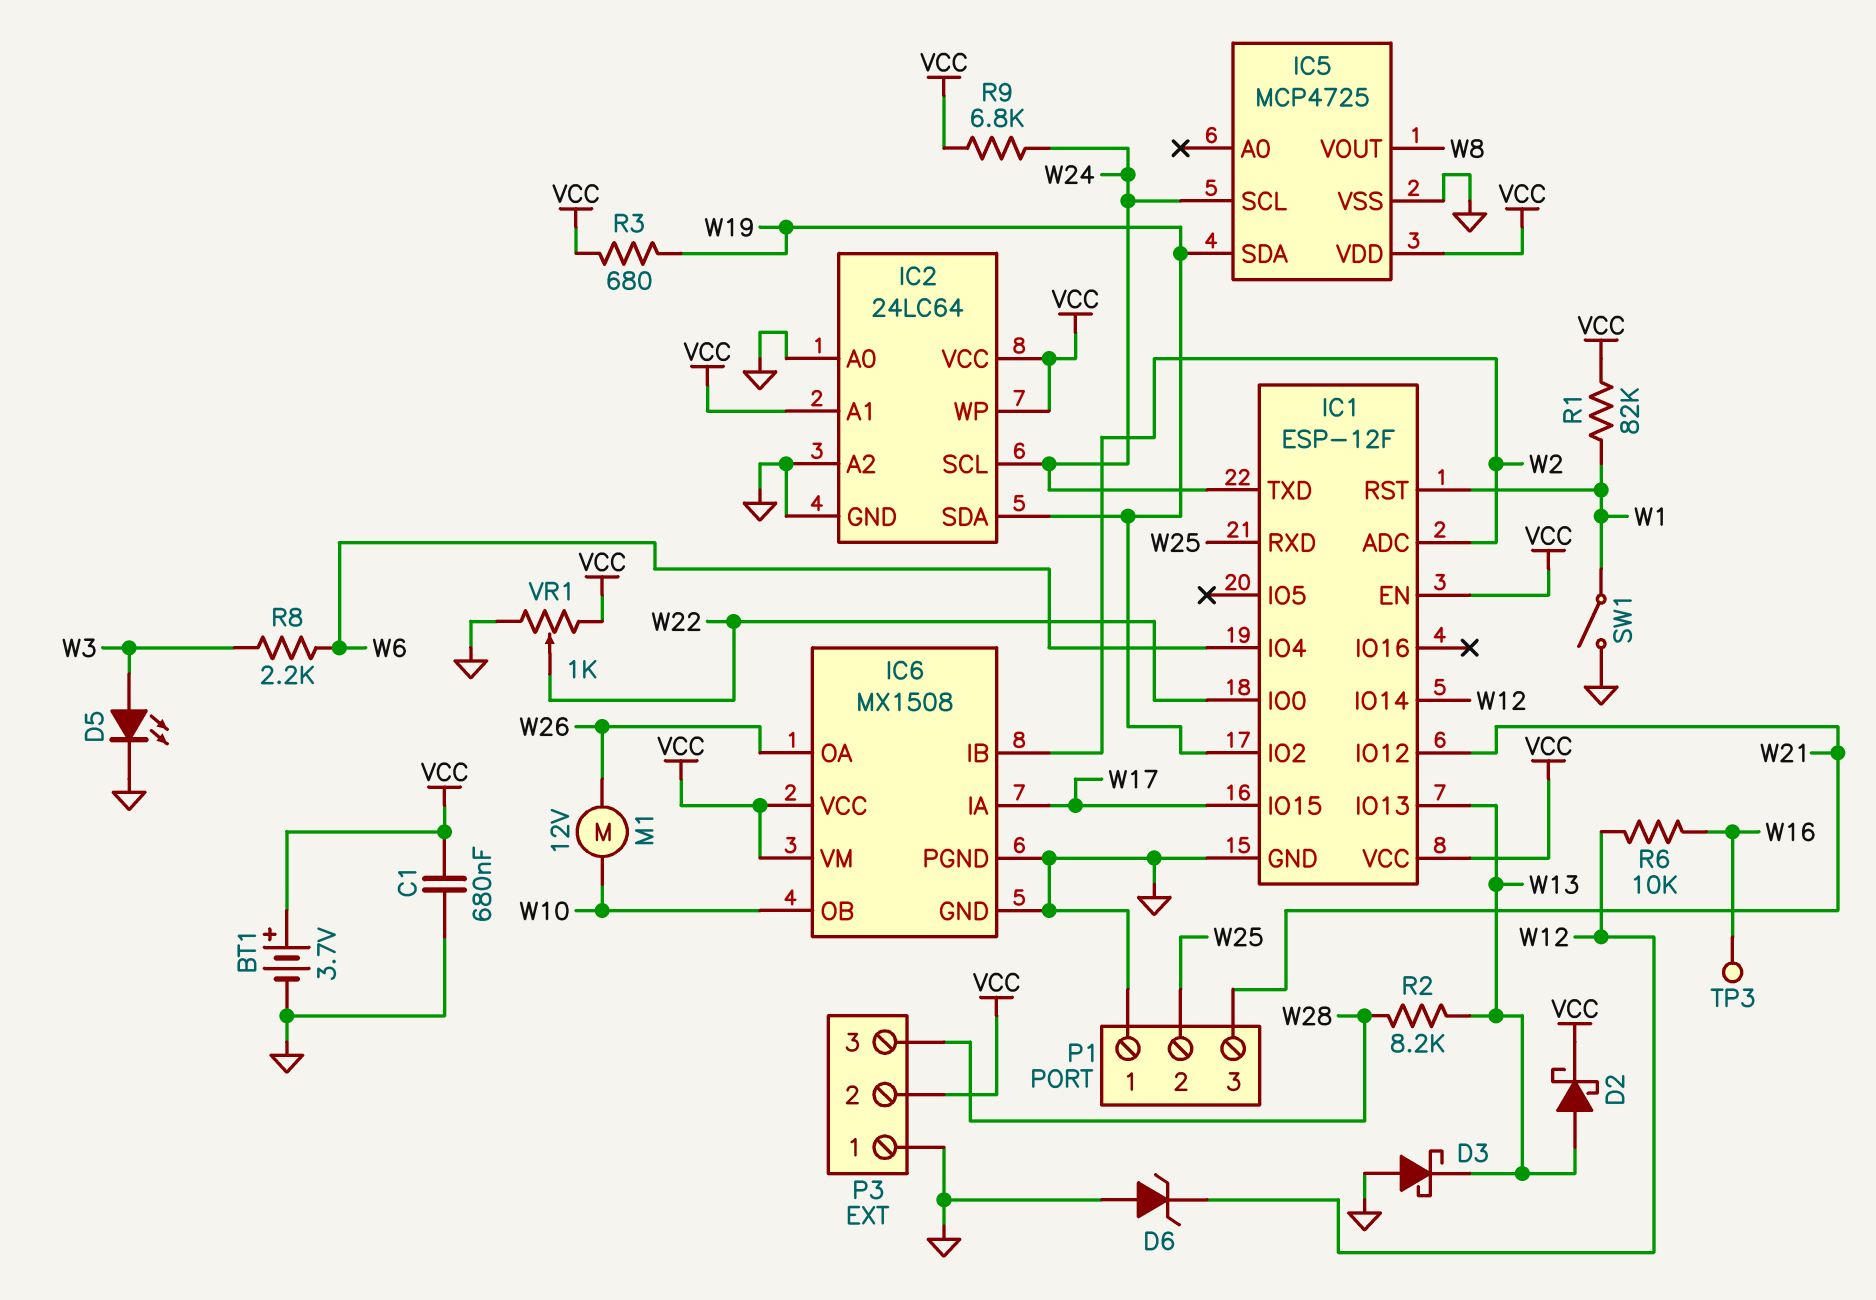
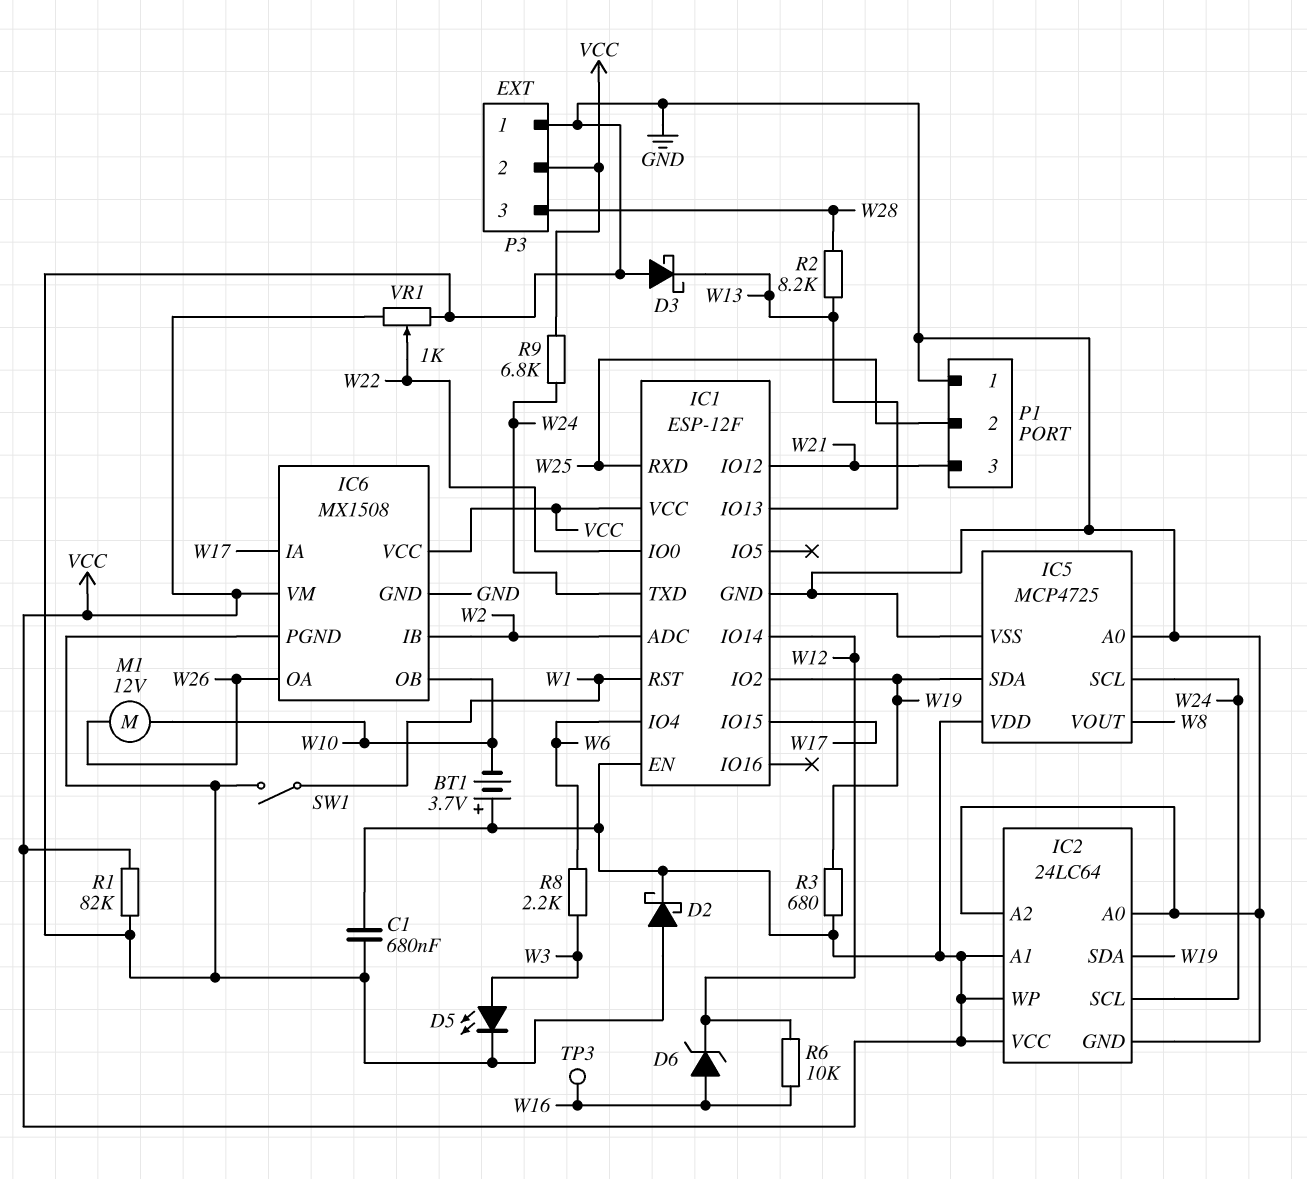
BT1: 3.7V (plus VCC, minus GND) -> 3.7V (plus VCC, minus W10)
D2: schottky (A W13, K VCC) -> schottky (A GND, K VCC)
D6: zener (A GND, K W12) -> zener (A W16, K W12)
IC5 pin A0: none -> GND
R1: 82k (VCC, W1) -> 82k (GND, VCC)

